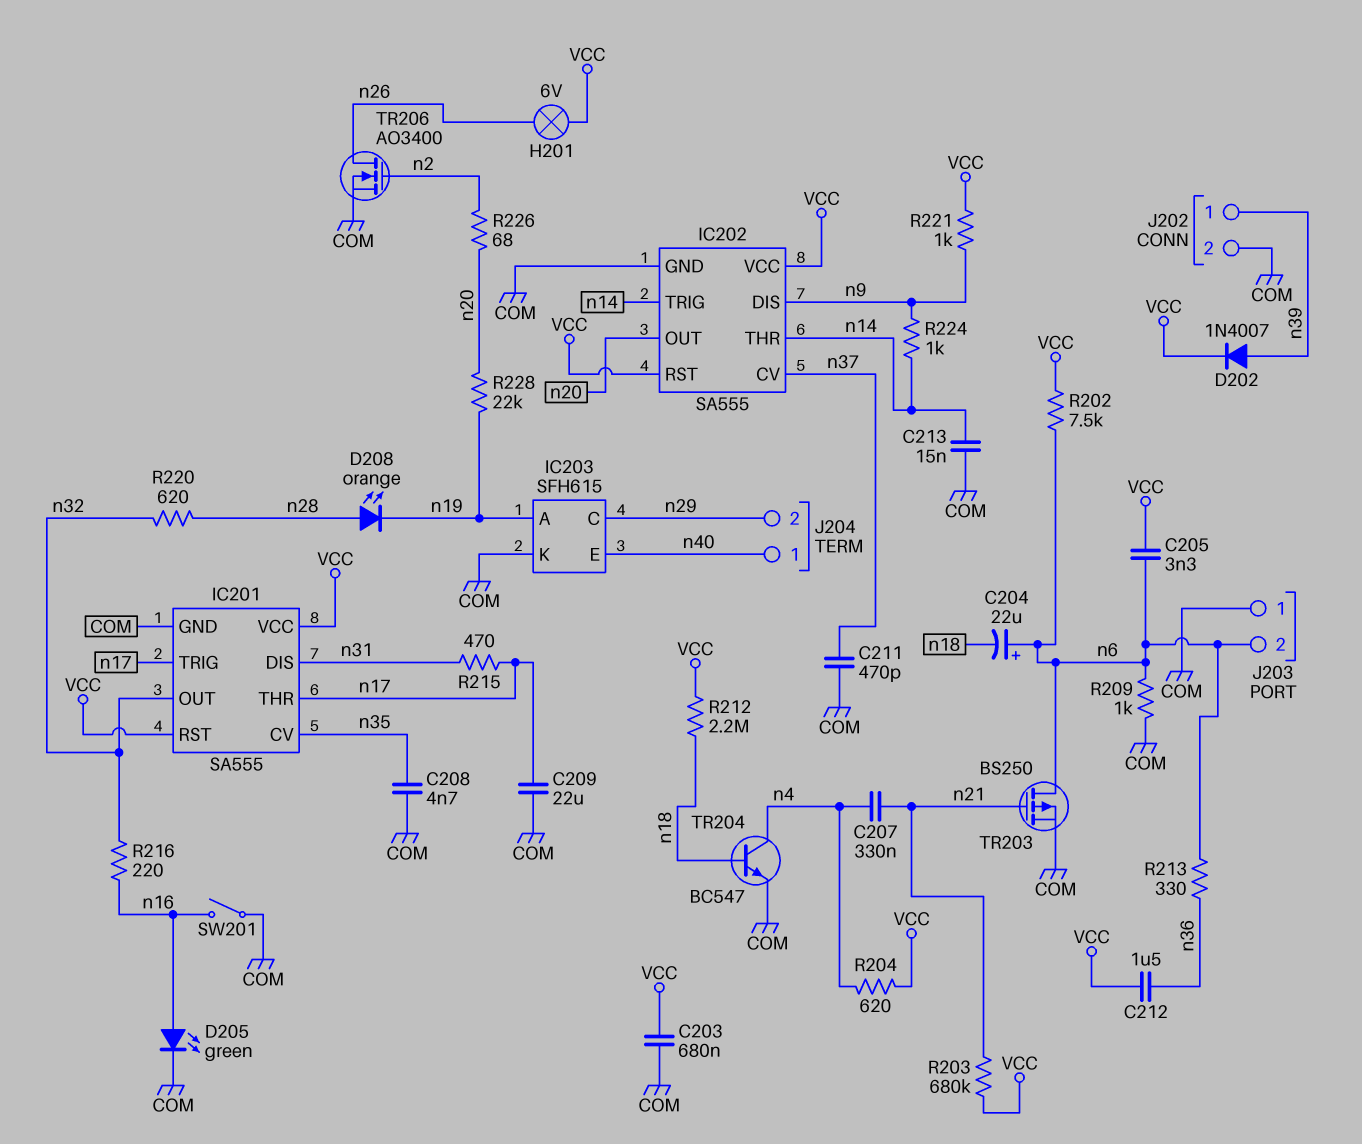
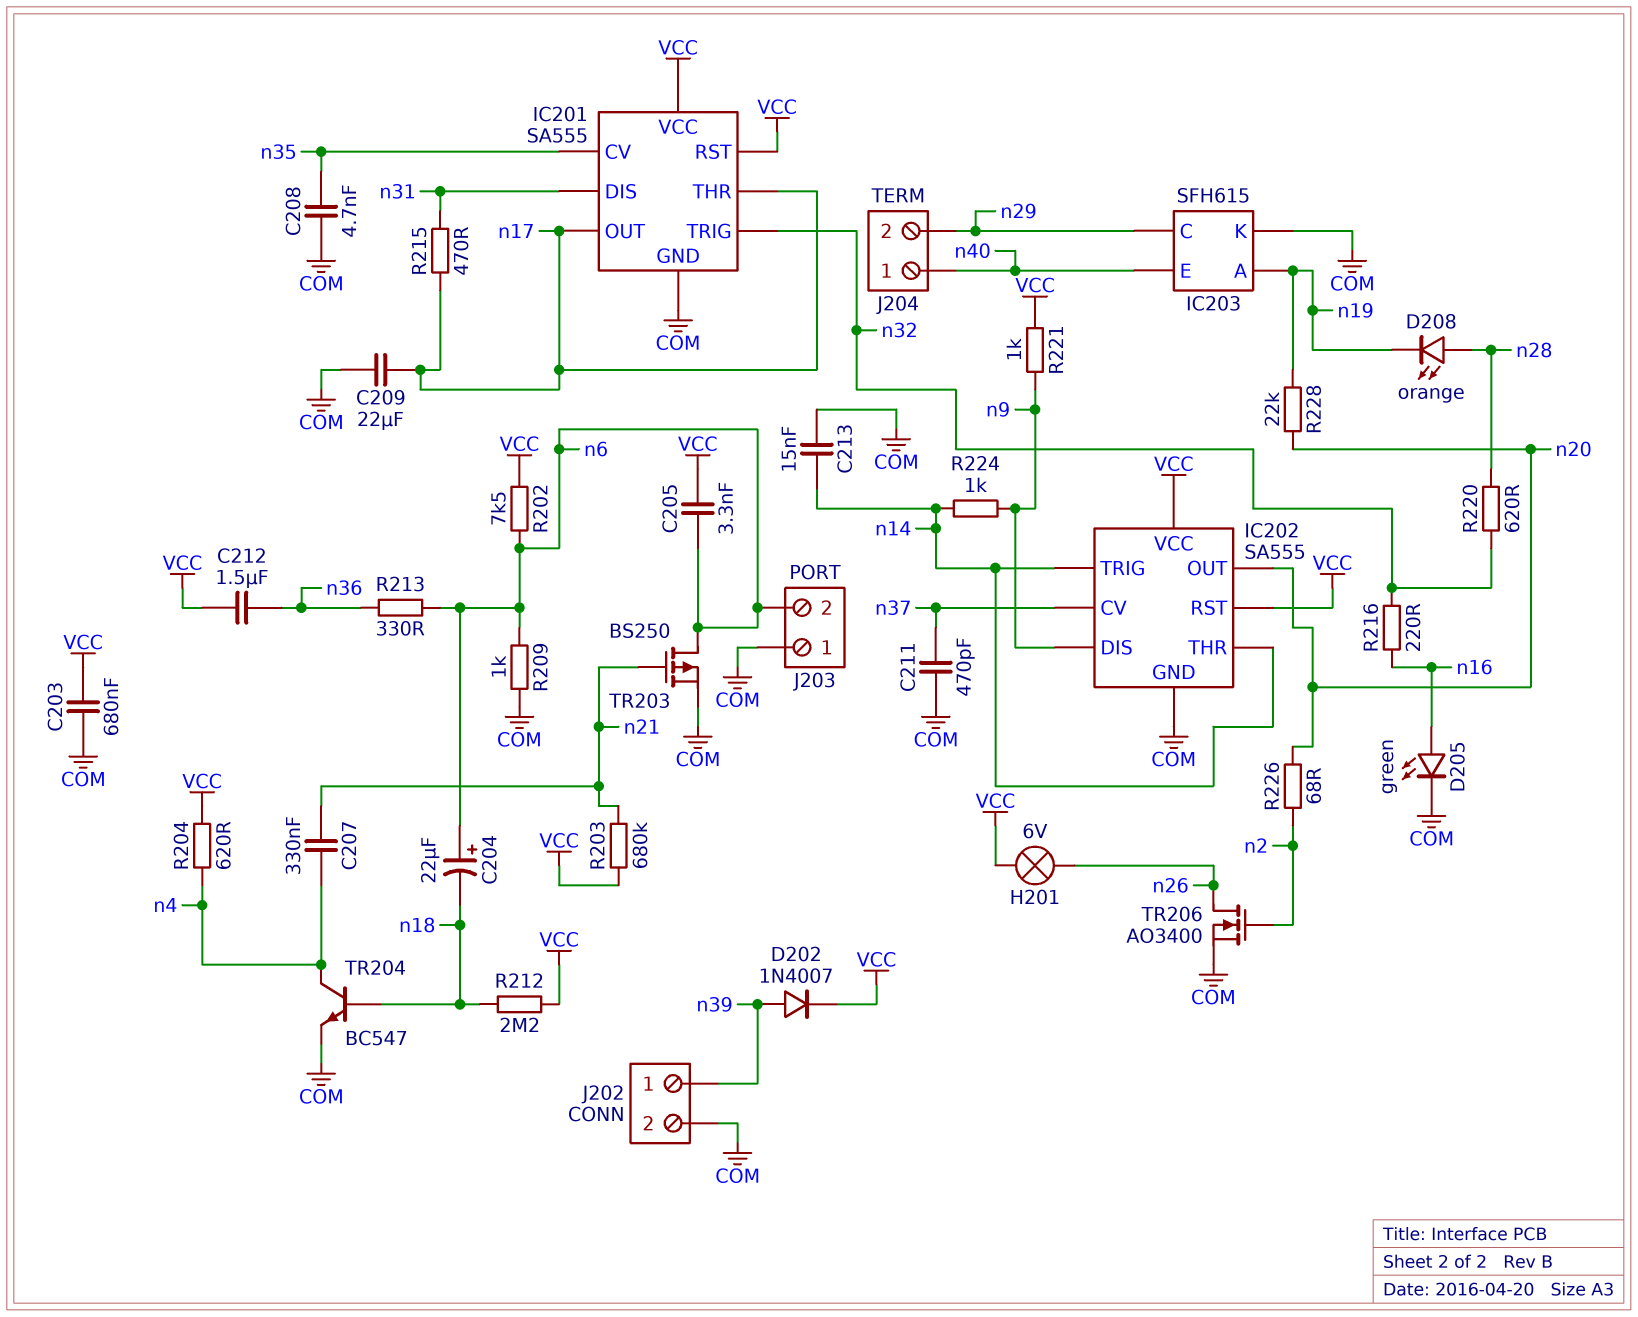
IC201 pin OUT: n32 -> n17
IC201 pin TRIG: n17 -> n32
SW201: switch (COM, n16) -> none

